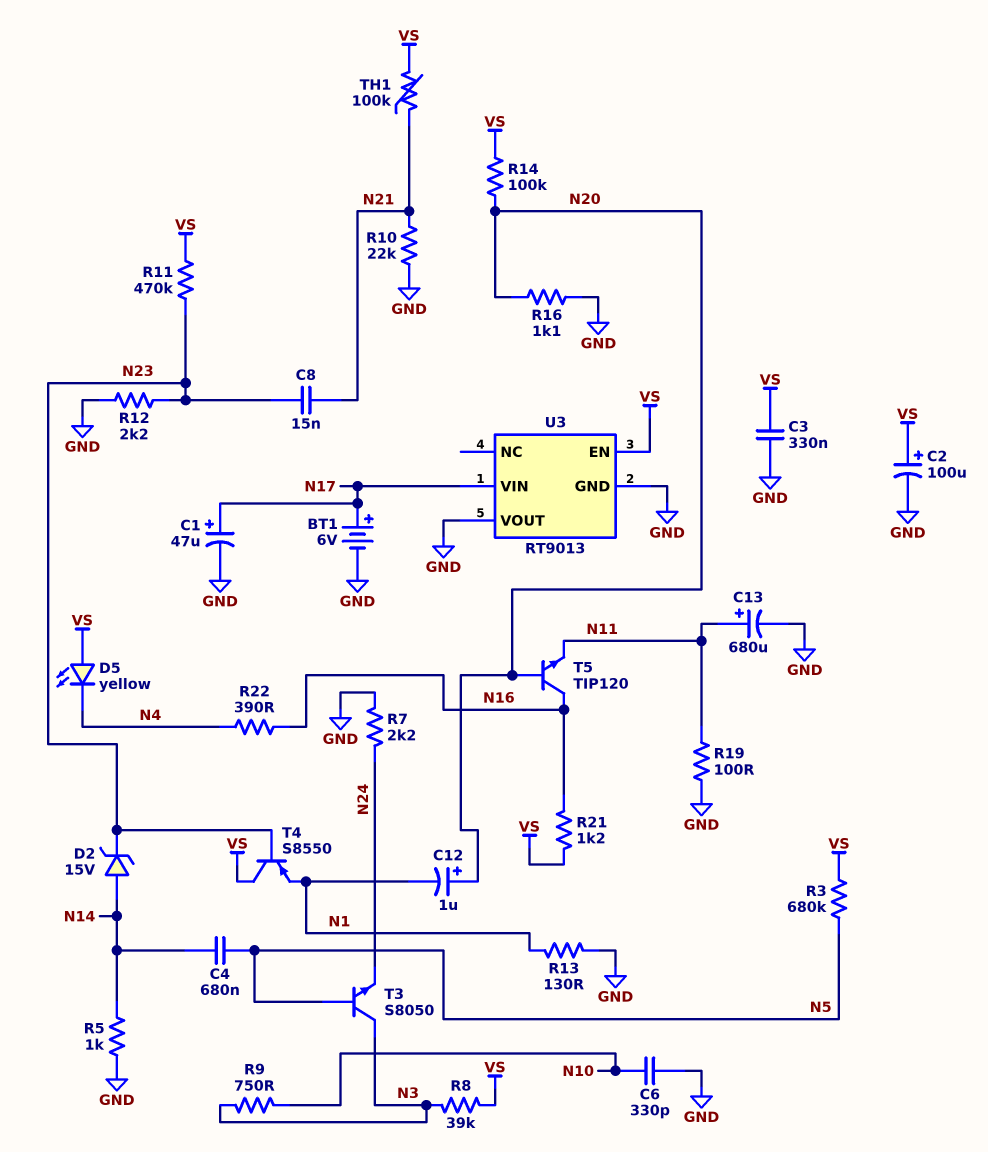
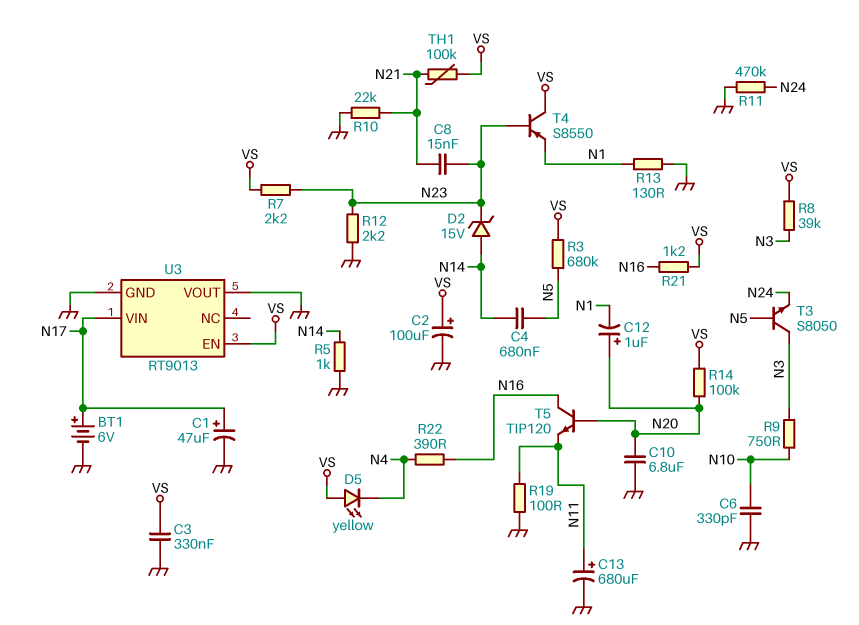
C10: none -> 6.8uF (GND, N20)
R7: 2.2k (GND, N24) -> 2.2k (N23, VS)
R11: 470k (N23, VS) -> 470k (GND, N24)
R16: 1.1k (GND, N20) -> none

